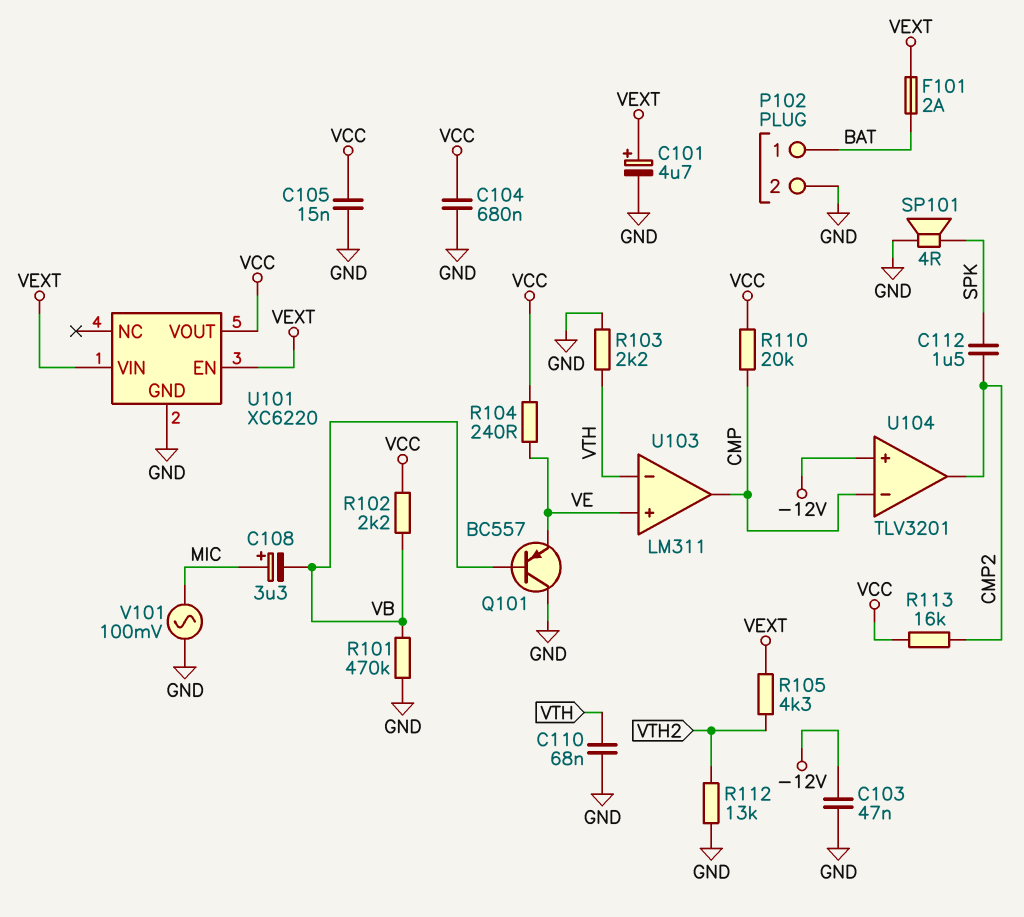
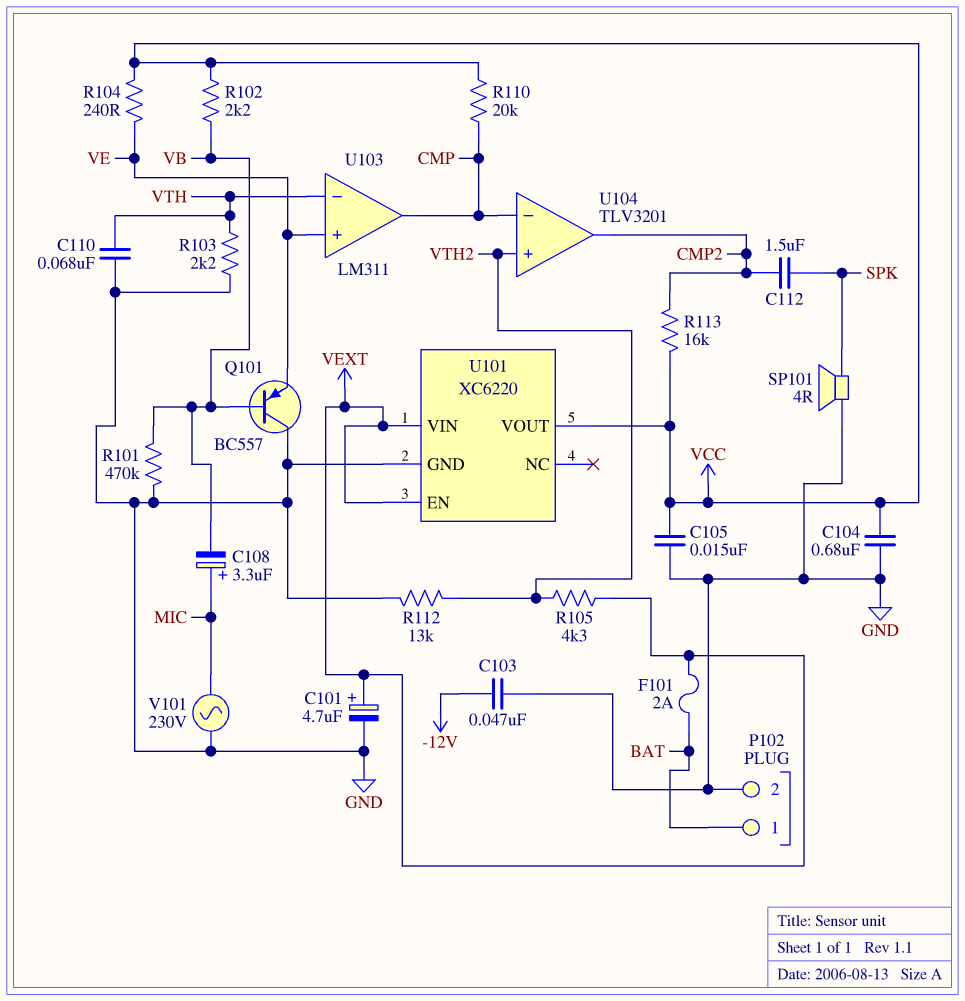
U104 pin in+: -12V -> VTH2
V101: AC 100mV (GND, MIC) -> AC 230V (GND, MIC)

